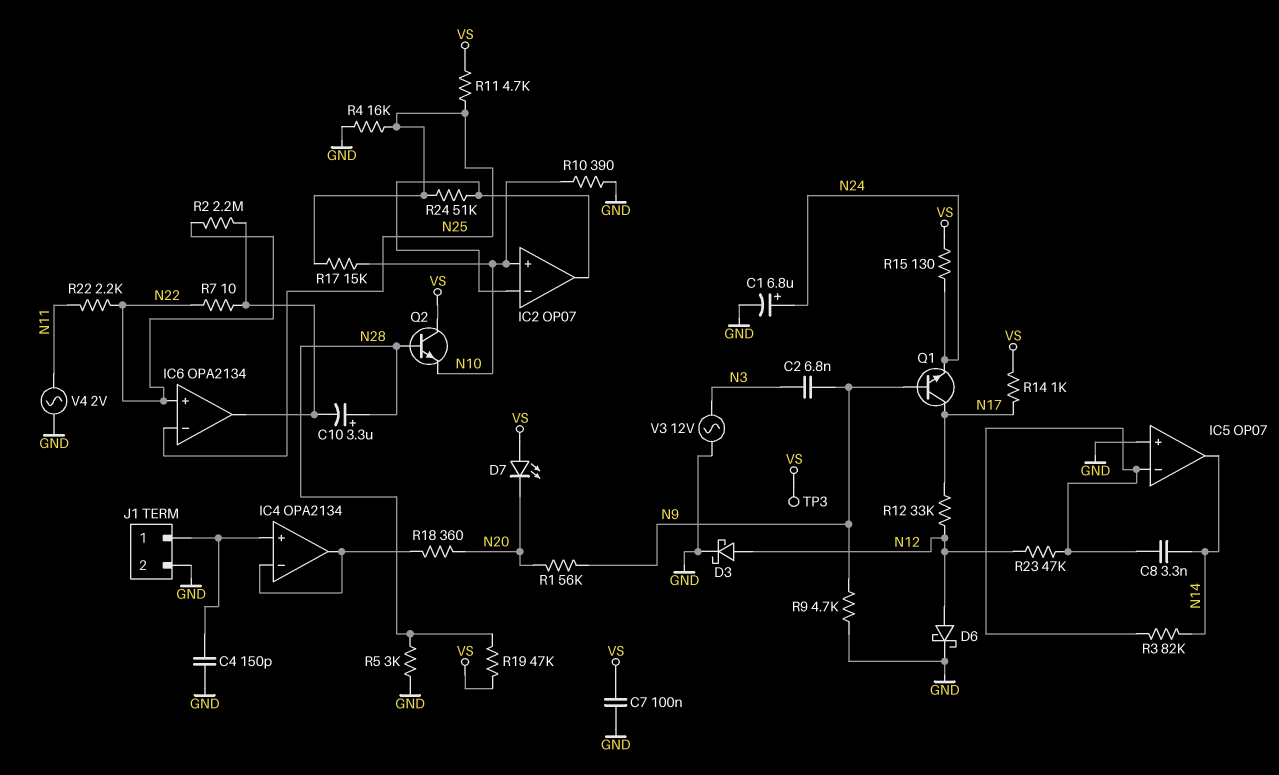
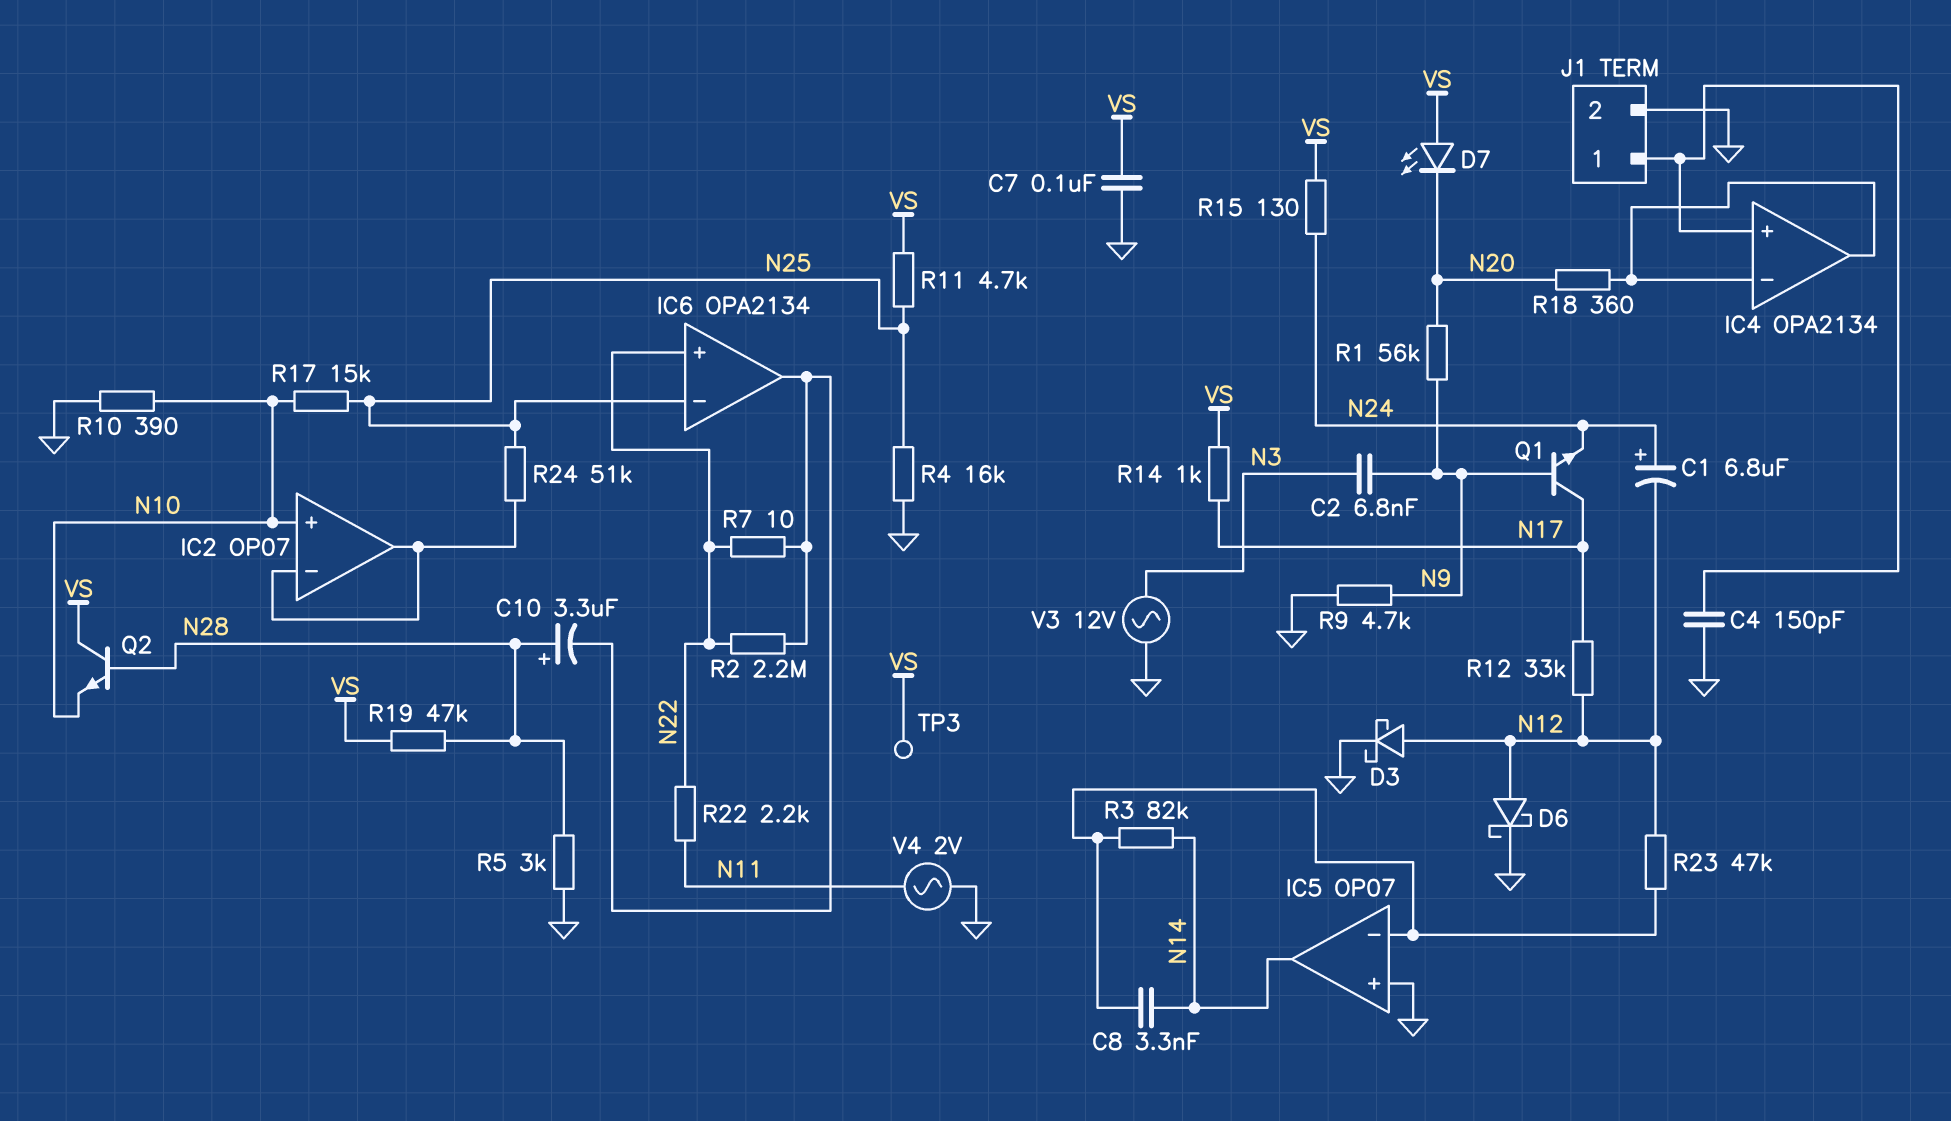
C1: 6.8uF (plus N24, minus GND) -> 6.8uF (plus N24, minus N12)

